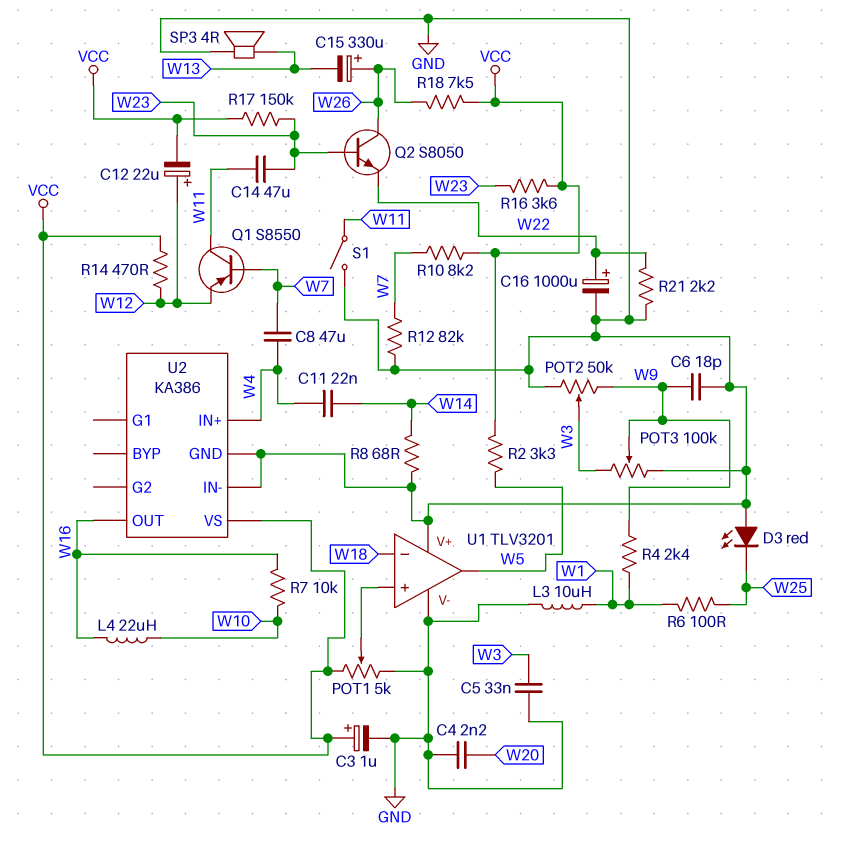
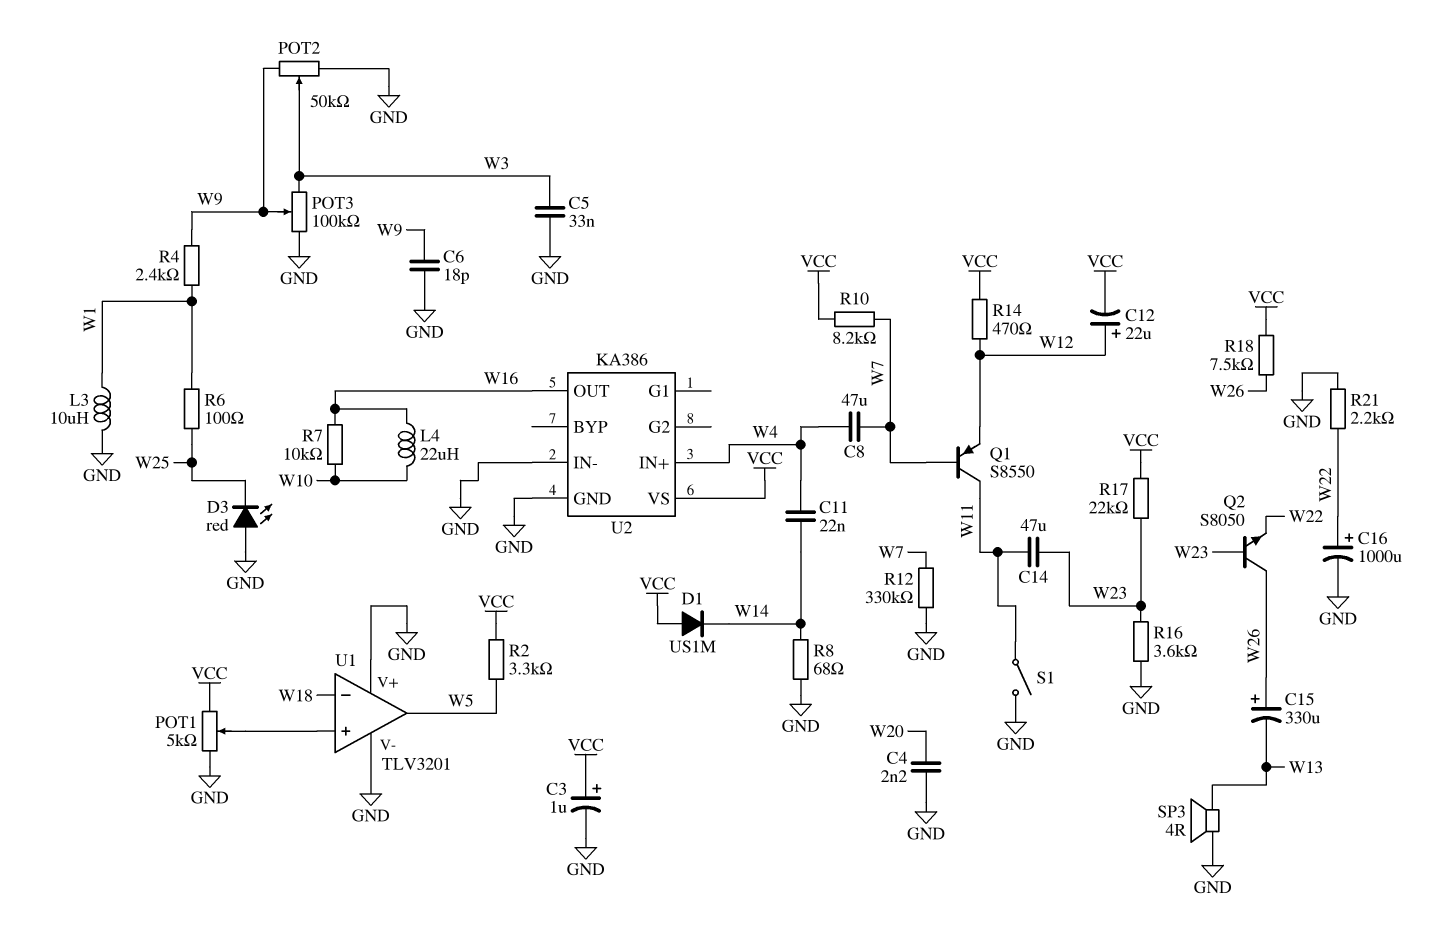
D1: none -> diode US1M (A VCC, K W14)
R12: 82k (GND, W7) -> 330k (GND, W7)
R16: 3.6k (VCC, W23) -> 3.6k (GND, W23)
R17: 150k (VCC, W23) -> 22k (VCC, W23)

